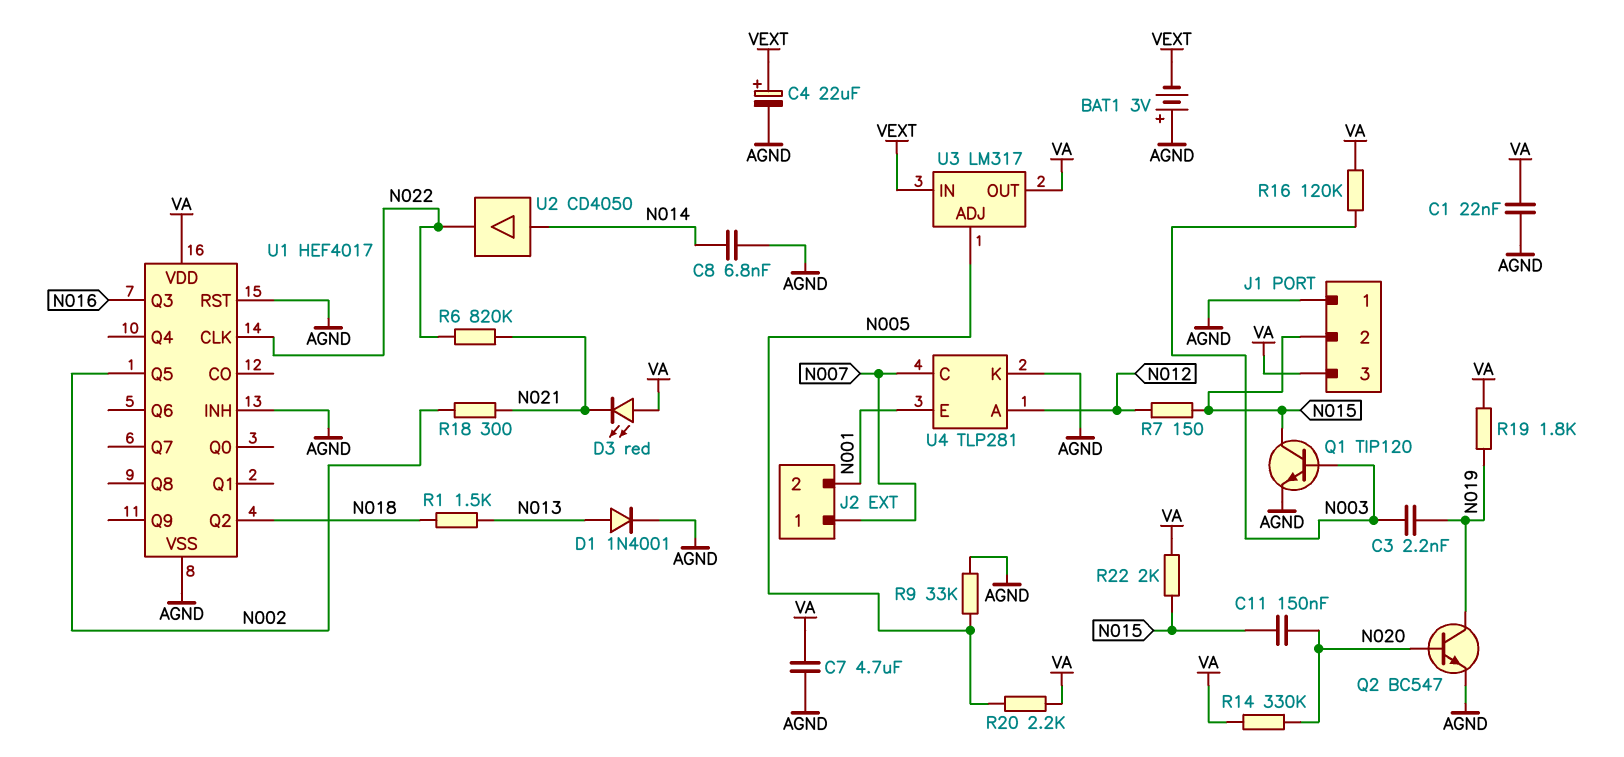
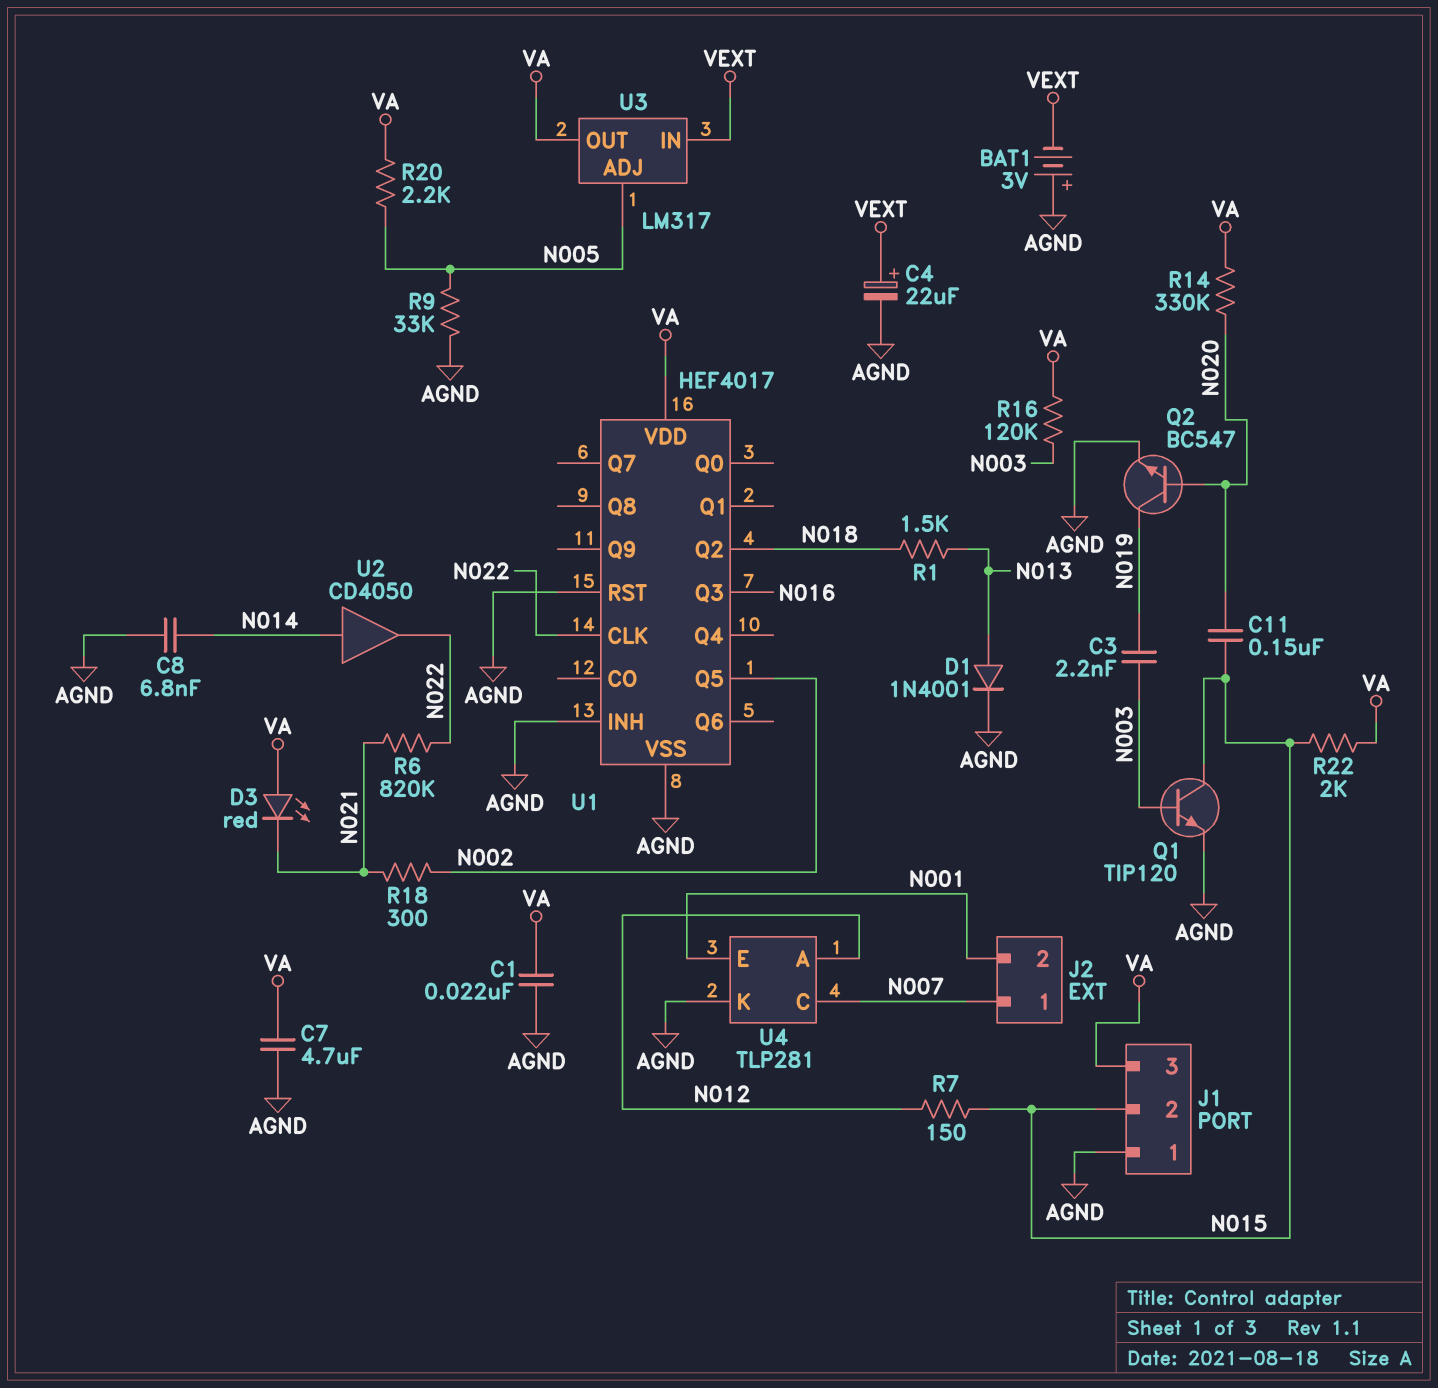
R19: 1.8k (N019, VA) -> none

